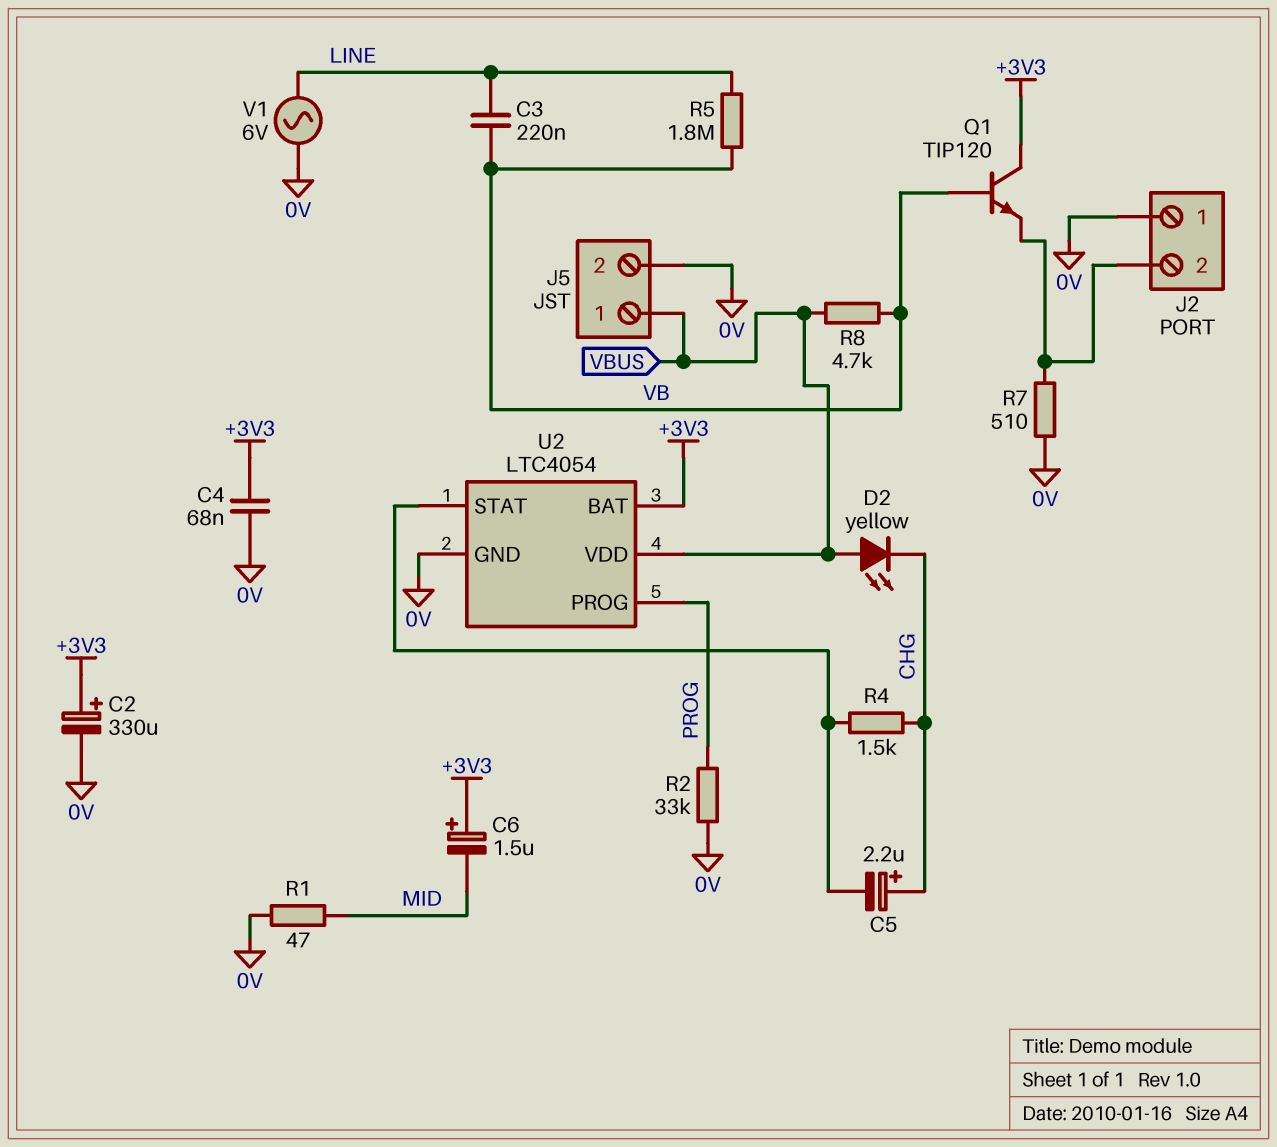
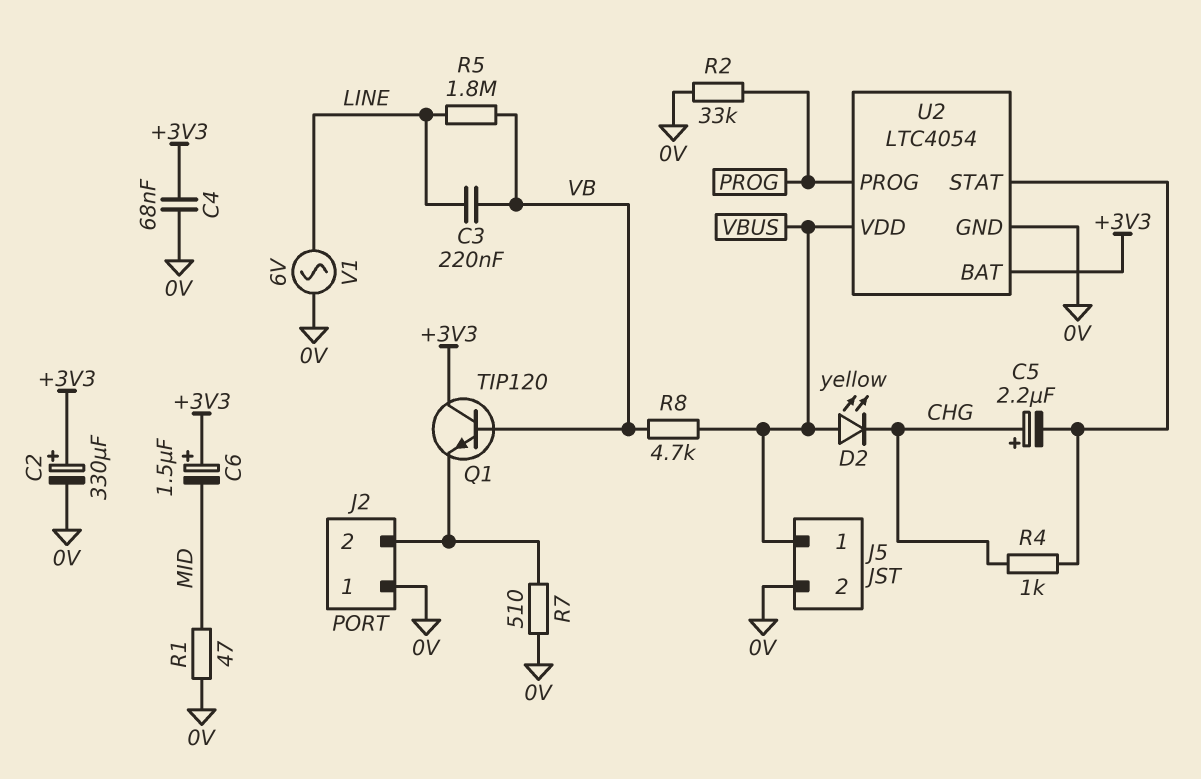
R4: 1.5k (CHG, U2/STAT) -> 1k (CHG, U2/STAT)

